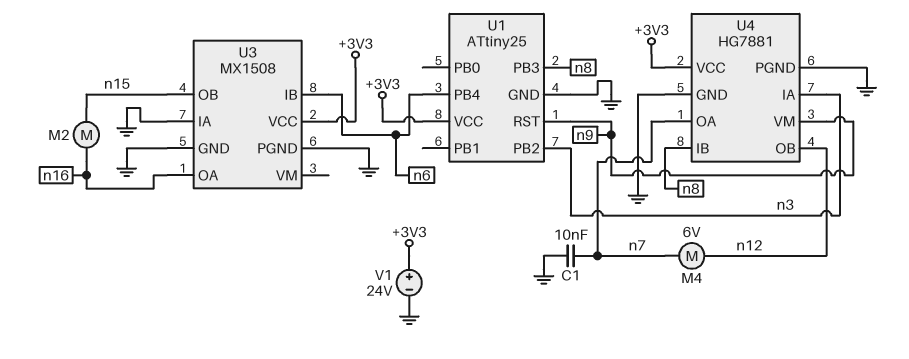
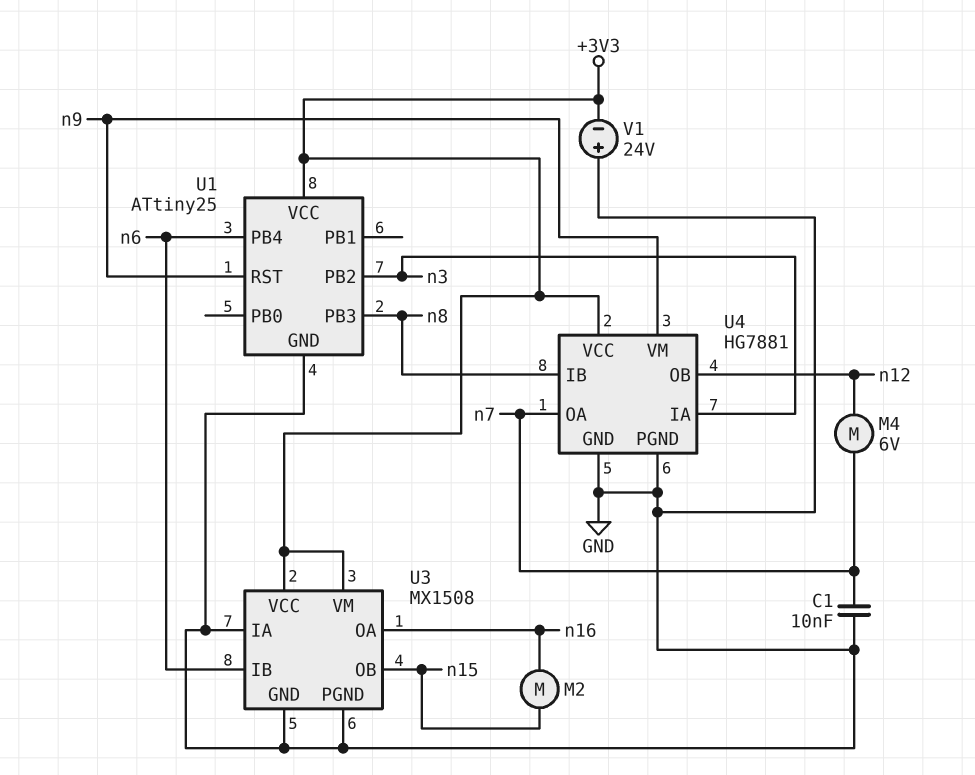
U3 pin VM: none -> +3V3
V1: 24V (plus +3V3, minus GND) -> 24V (plus GND, minus +3V3)

